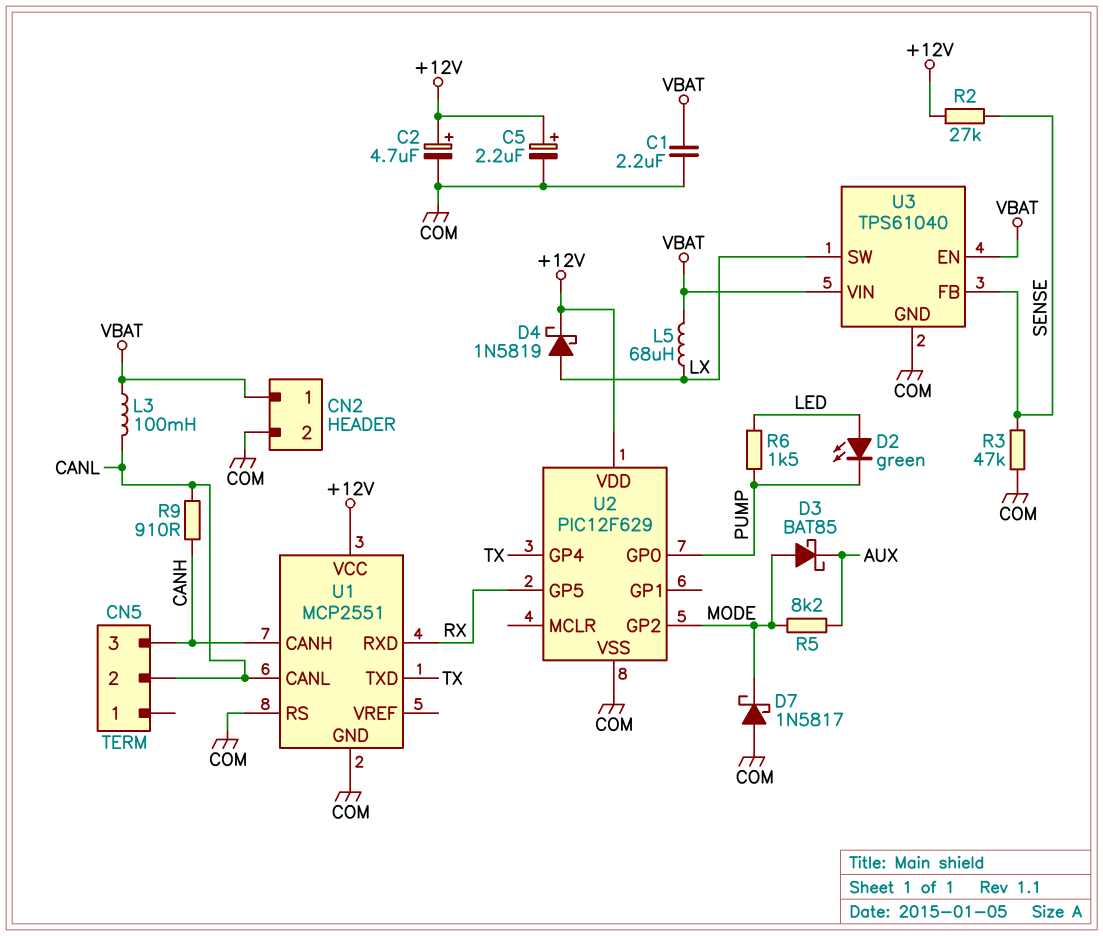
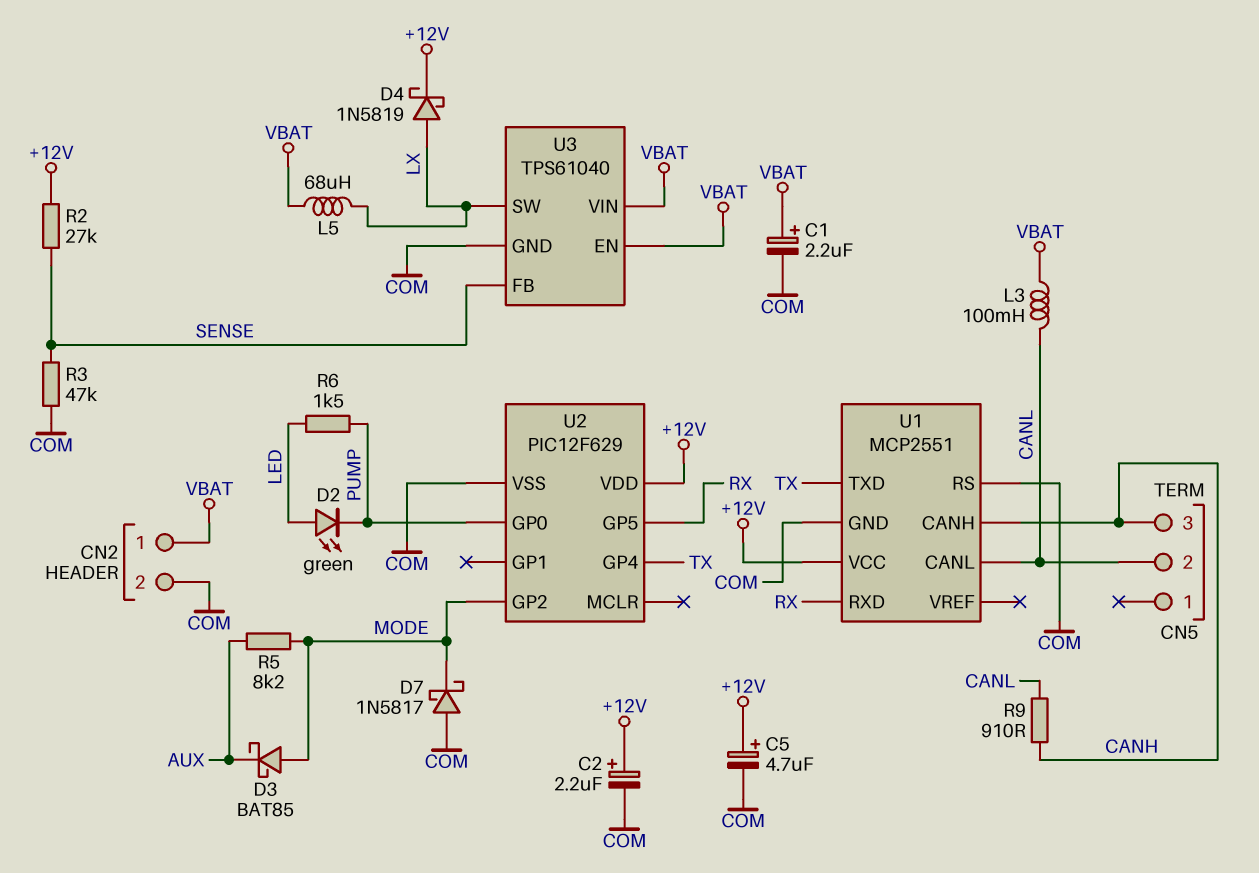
C1: 2.2uF (COM, VBAT) -> 2.2uF (plus VBAT, minus COM)
C2: 4.7uF (plus +12V, minus COM) -> 2.2uF (plus +12V, minus COM)
C5: 2.2uF (plus +12V, minus COM) -> 4.7uF (plus +12V, minus COM)

